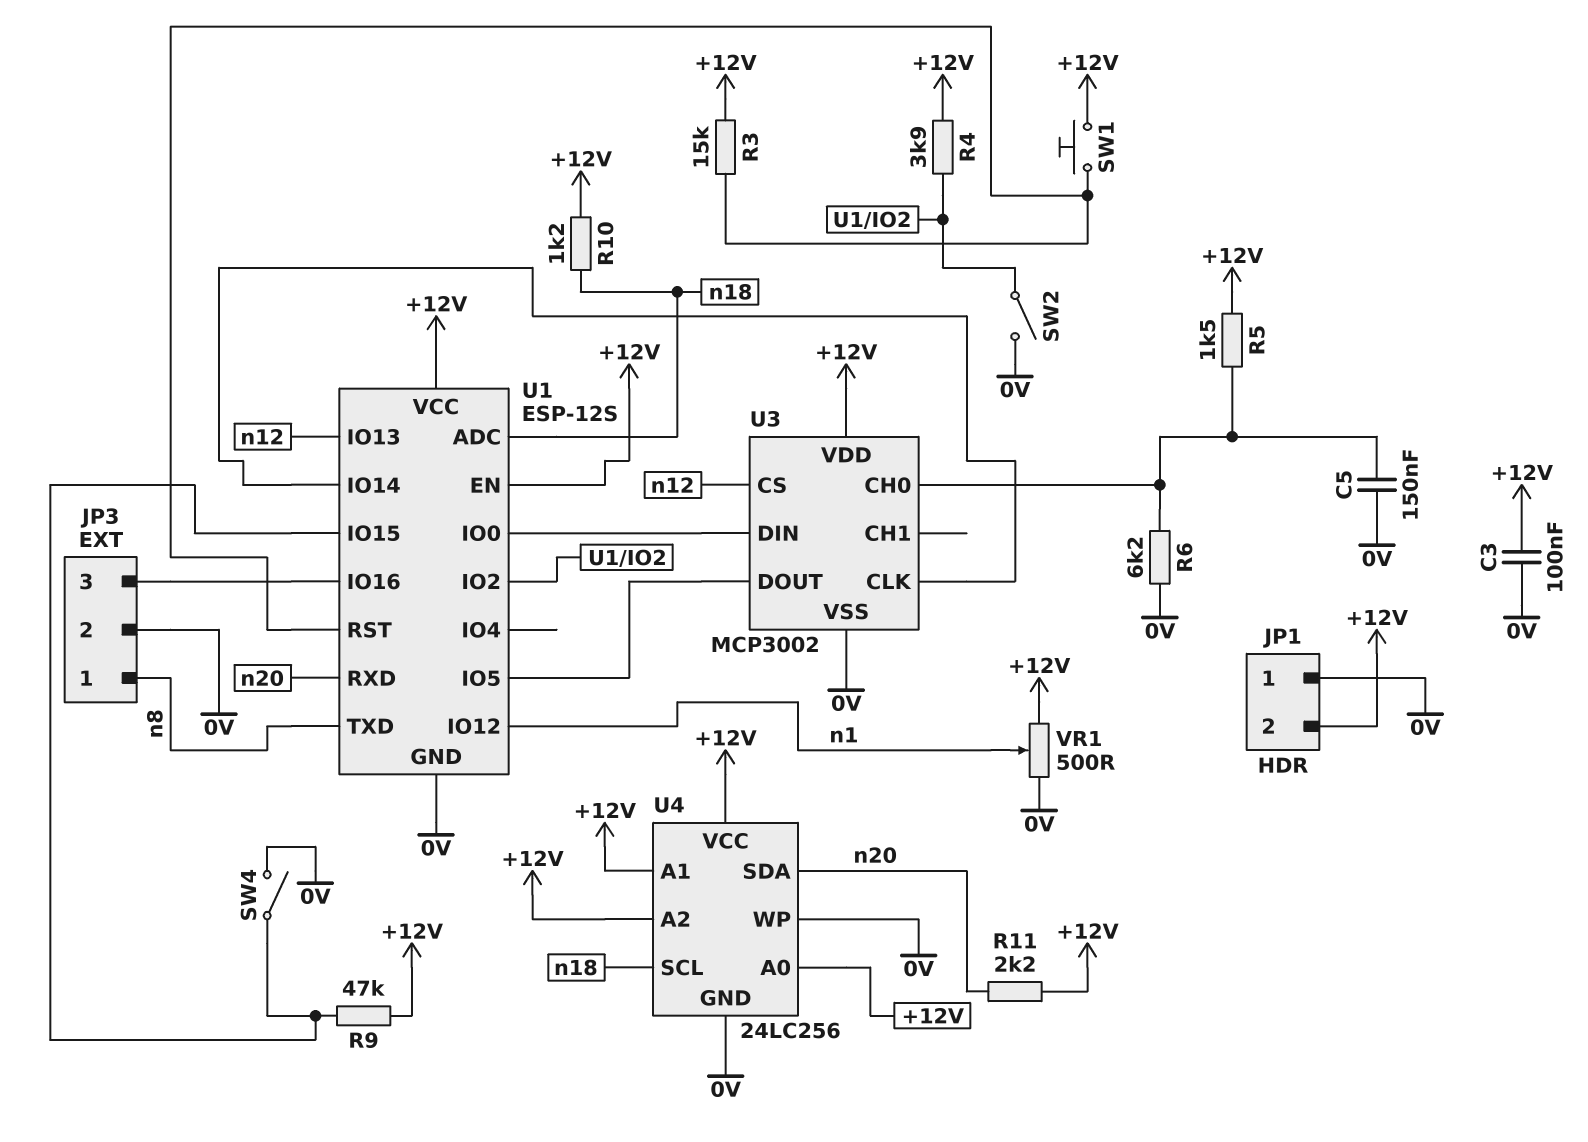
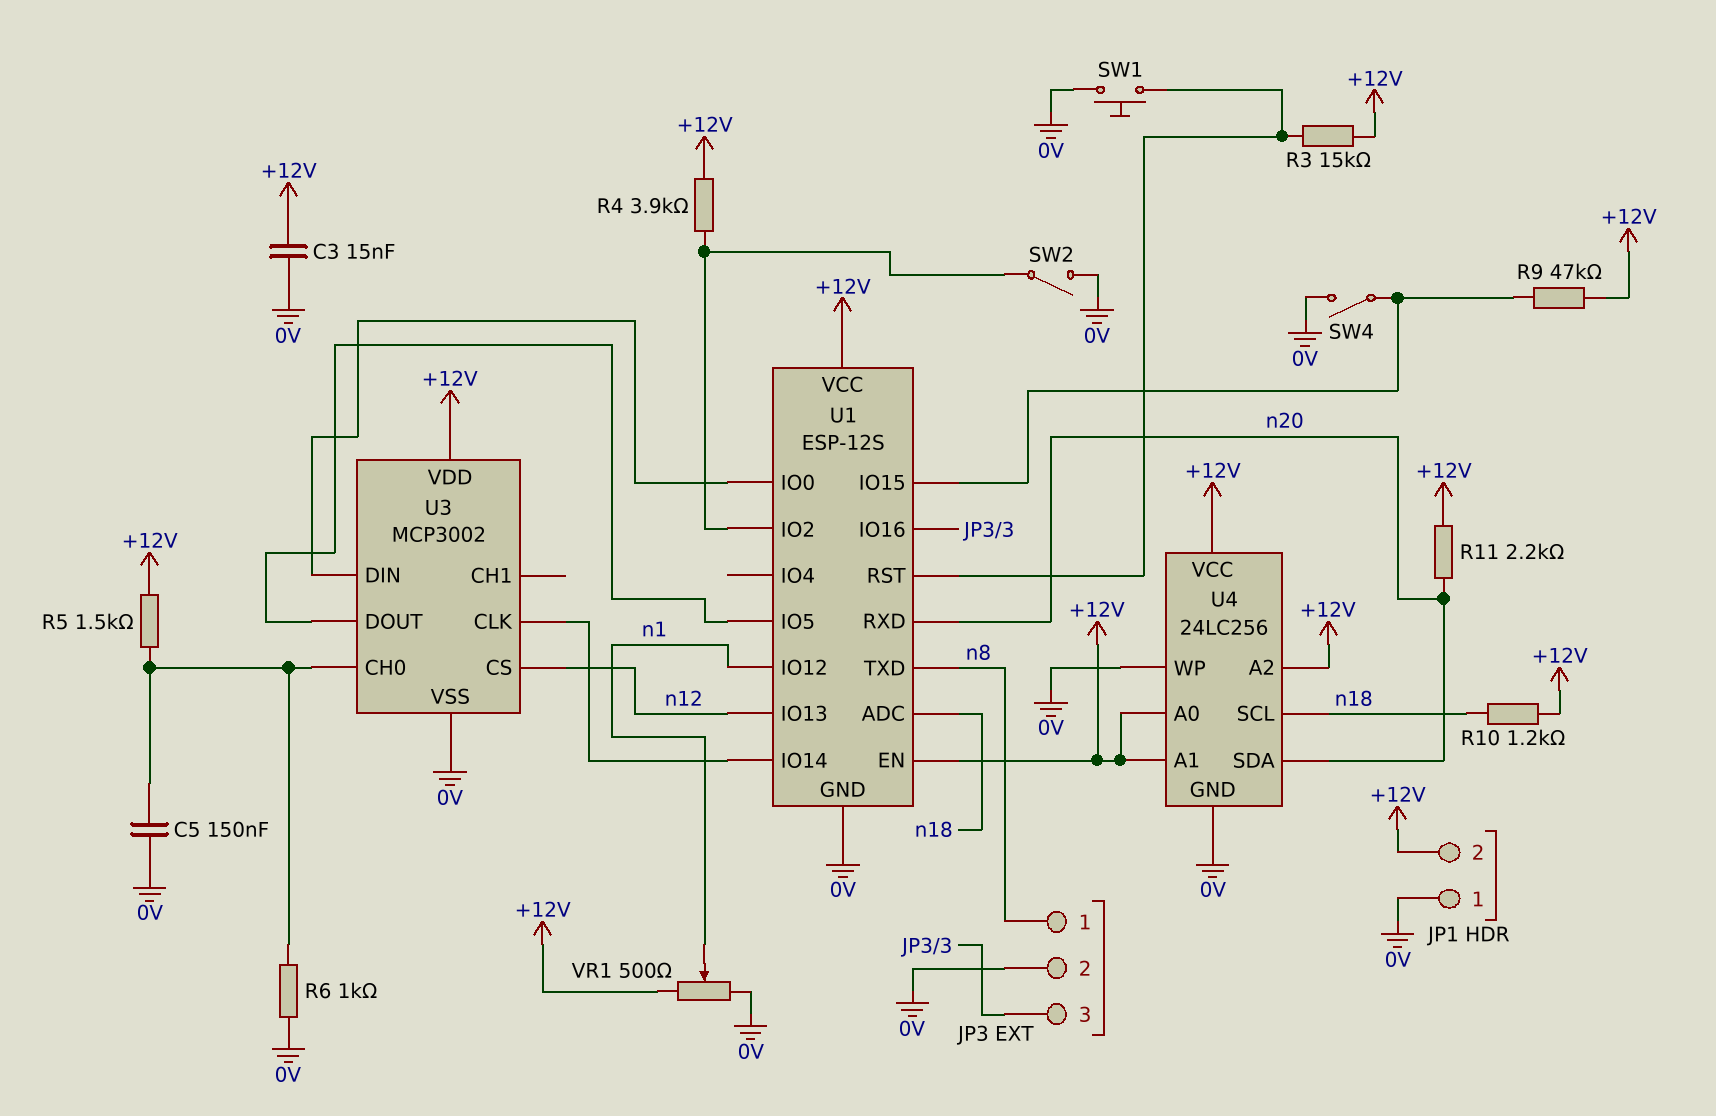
C3: 100nF (+12V, 0V) -> 15nF (+12V, 0V)
R6: 6.2k (0V, U3/CH0) -> 1k (0V, U3/CH0)
SW1: button (+12V, U1/RST) -> button (0V, U1/RST)

